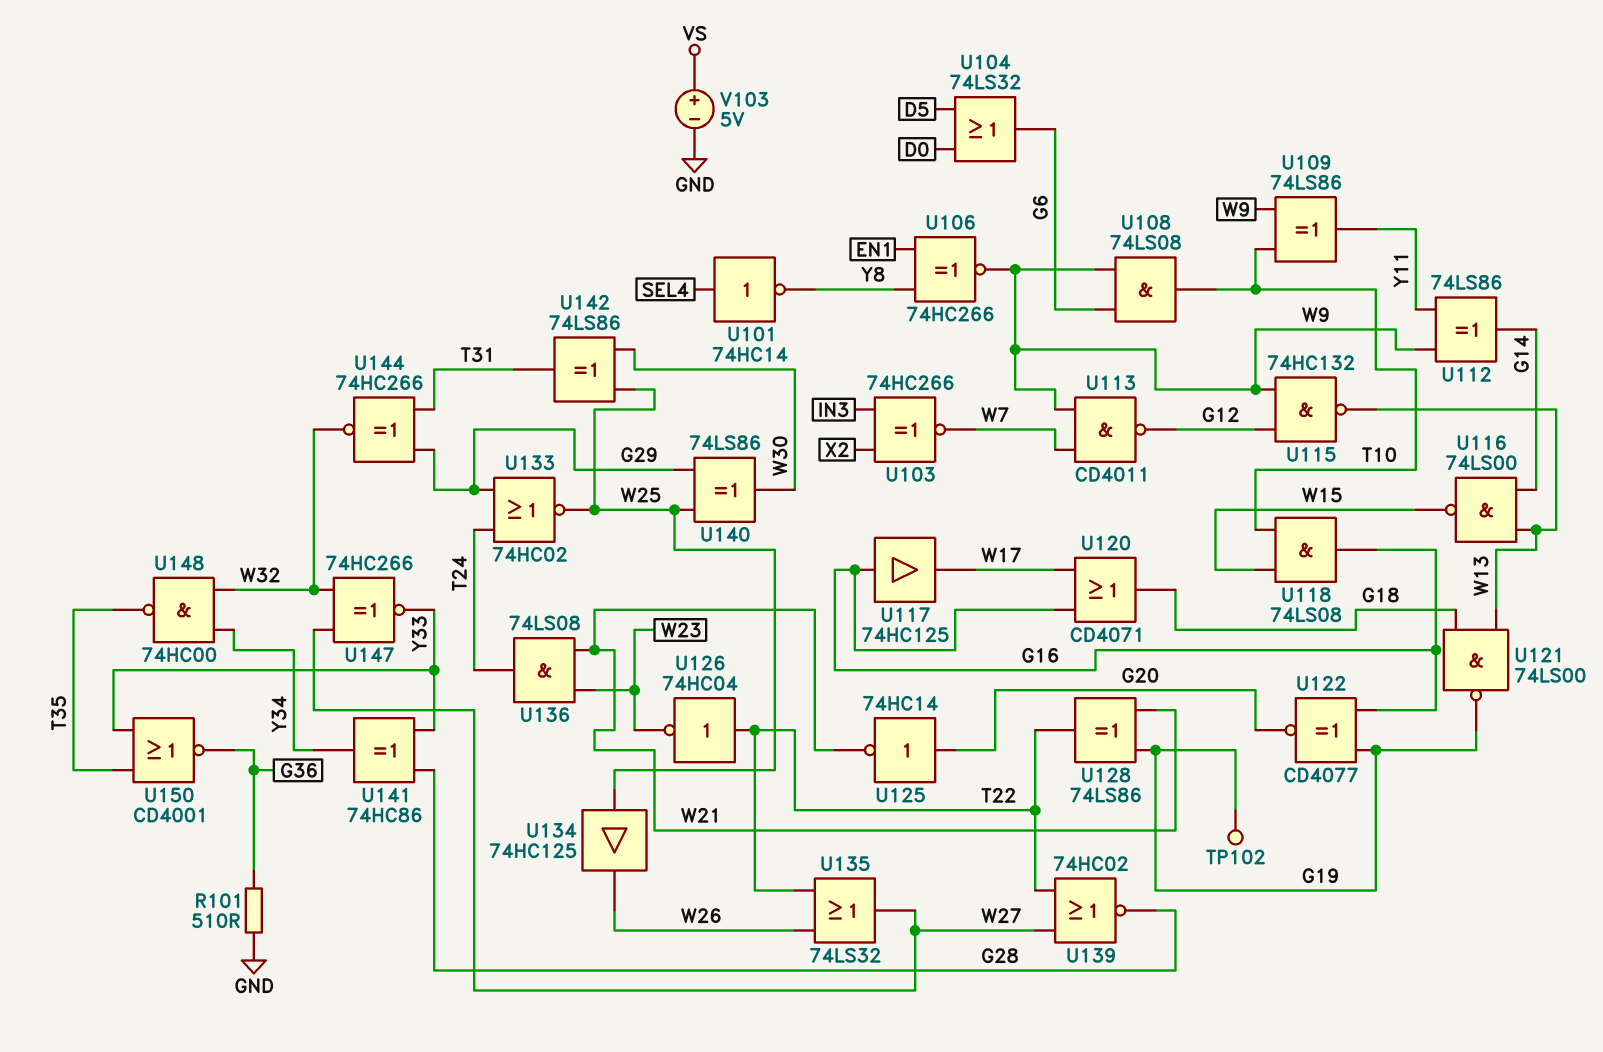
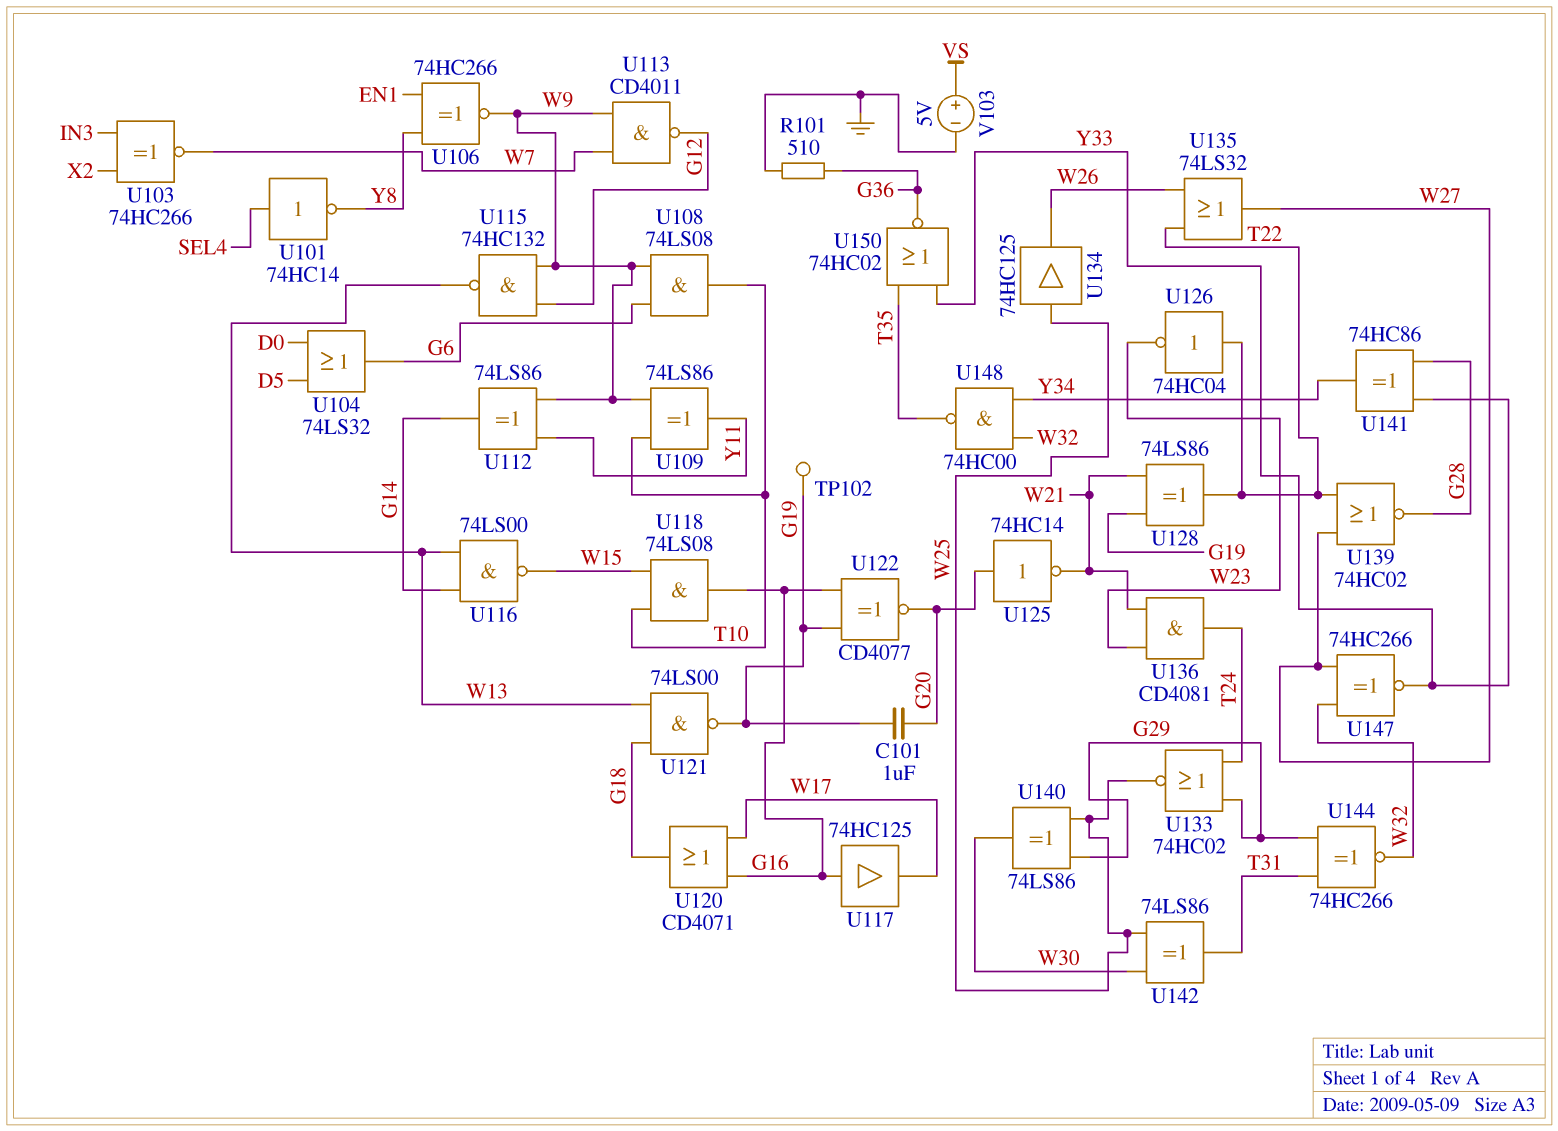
C101: none -> 1uF (G19, G20)
U136: AND 74LS08 (in W21, in W23, out T24) -> AND CD4081 (in W21, in W23, out T24)
U150: NOR CD4001 (in T35, in Y33, out G36) -> NOR 74HC02 (in T35, in Y33, out G36)

